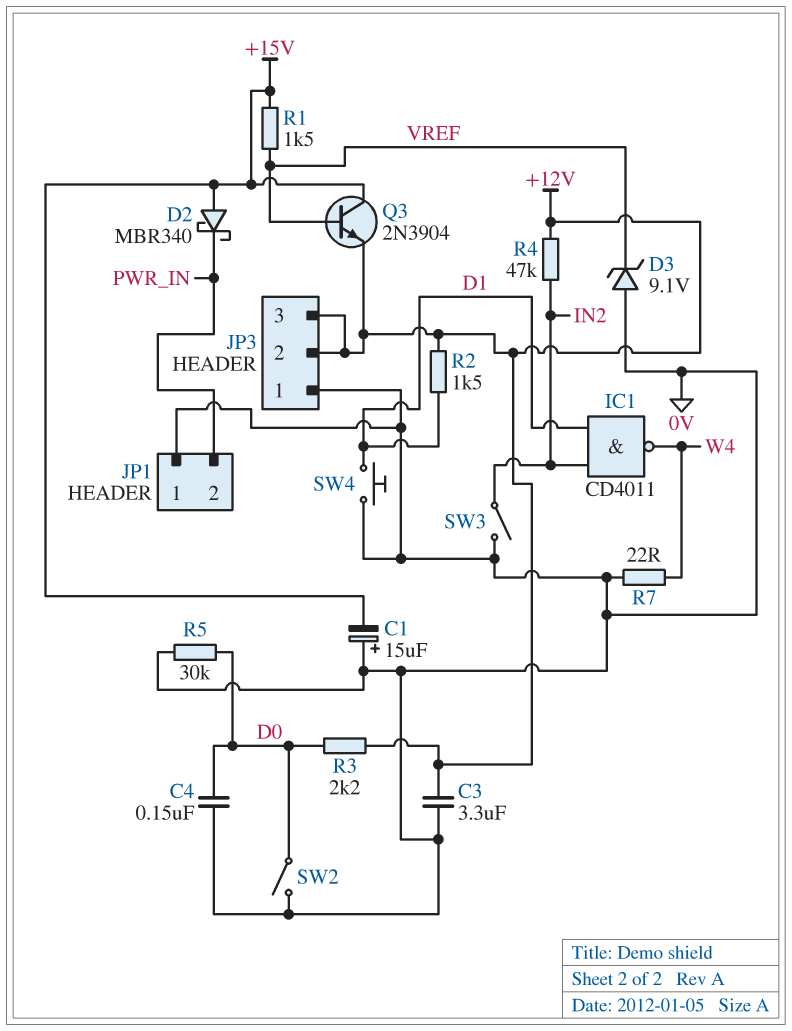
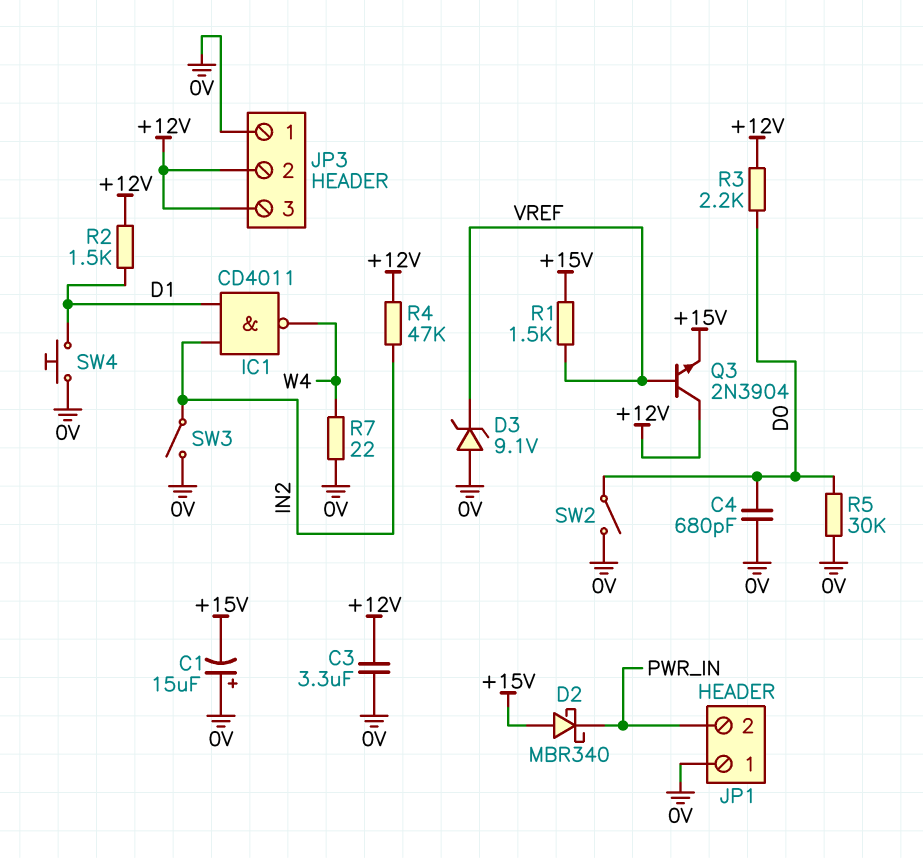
C4: 150nF (0V, D0) -> 680pF (0V, D0)
Q3: NPN 2N3904 (B VREF, C +15V, E +12V) -> NPN 2N3904 (B VREF, C +12V, E +15V)

